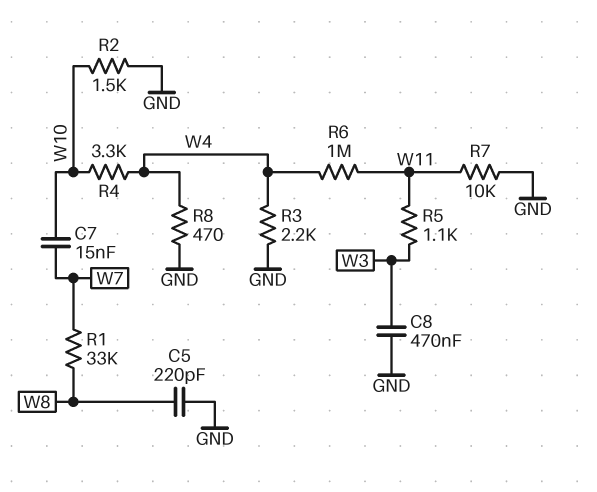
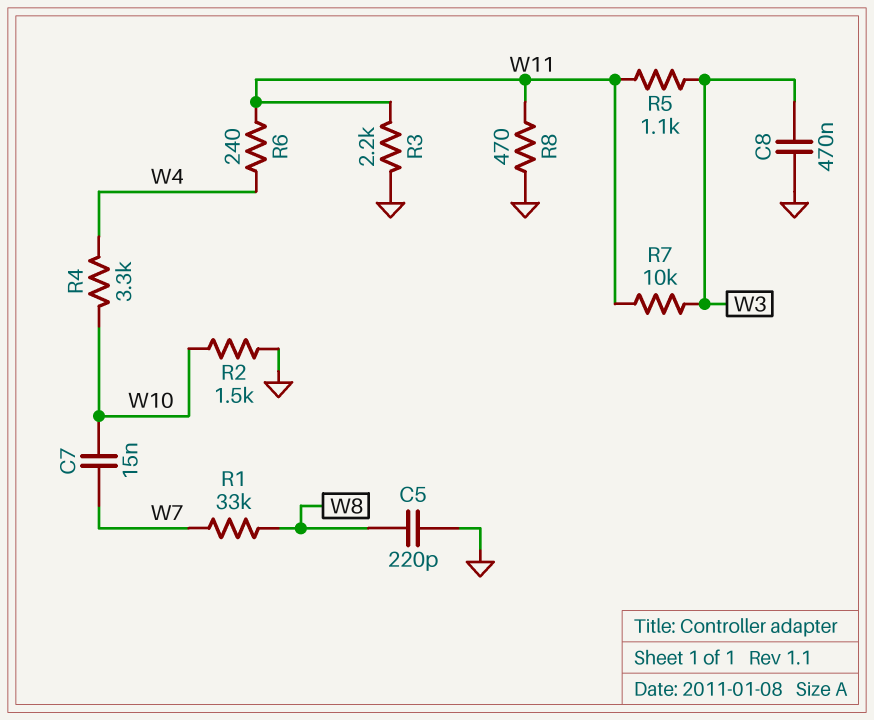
R3: 2.2k (GND, W4) -> 2.2k (GND, W11)
R6: 1M (W4, W11) -> 240 (W4, W11)
R7: 10k (GND, W11) -> 10k (W3, W11)
R8: 470 (GND, W4) -> 470 (GND, W11)

